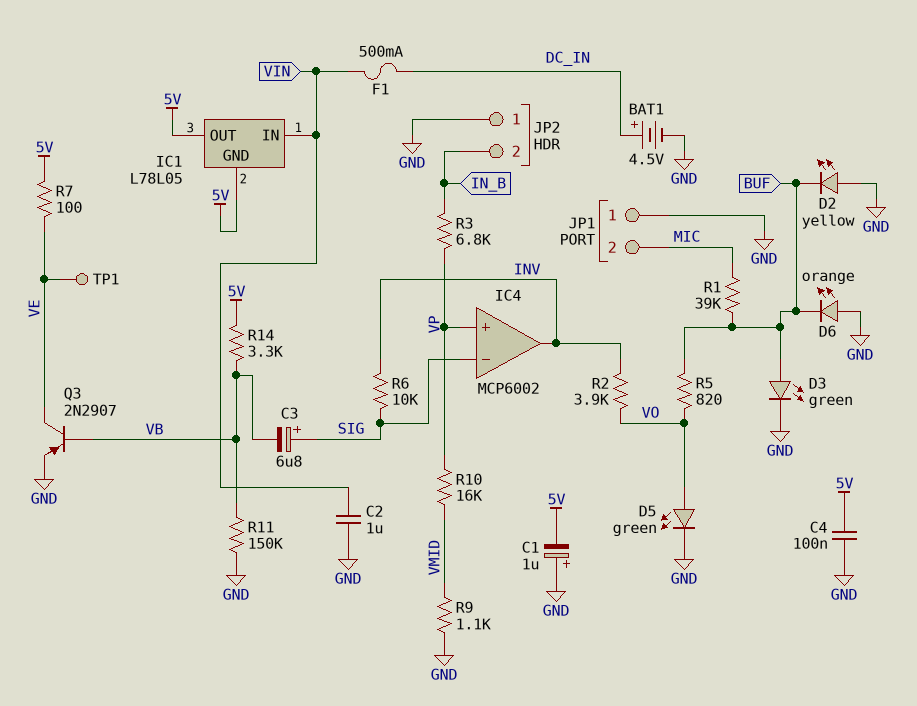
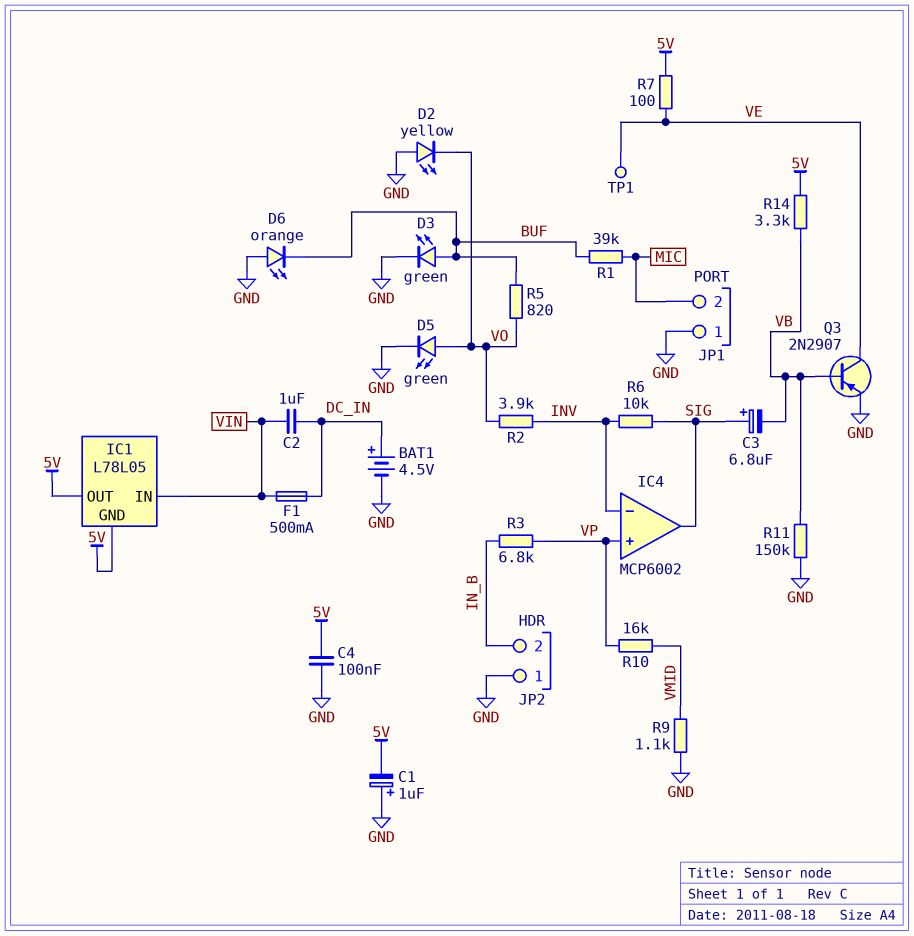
C2: 1uF (GND, VIN) -> 1uF (DC_IN, VIN)
D2: LED yellow (A GND, K BUF) -> LED yellow (A GND, K VO)
IC4 pin in-: SIG -> INV
IC4 pin out: INV -> SIG

